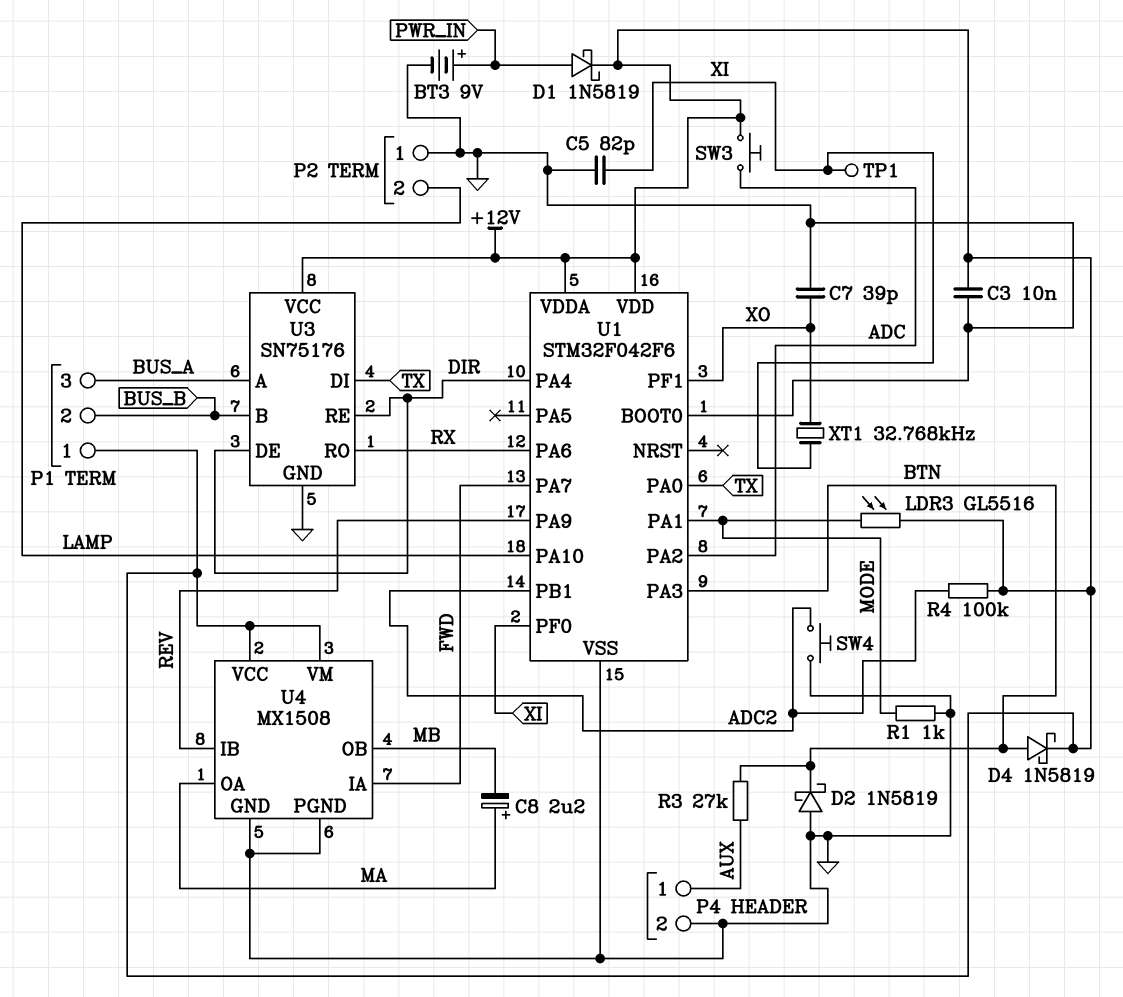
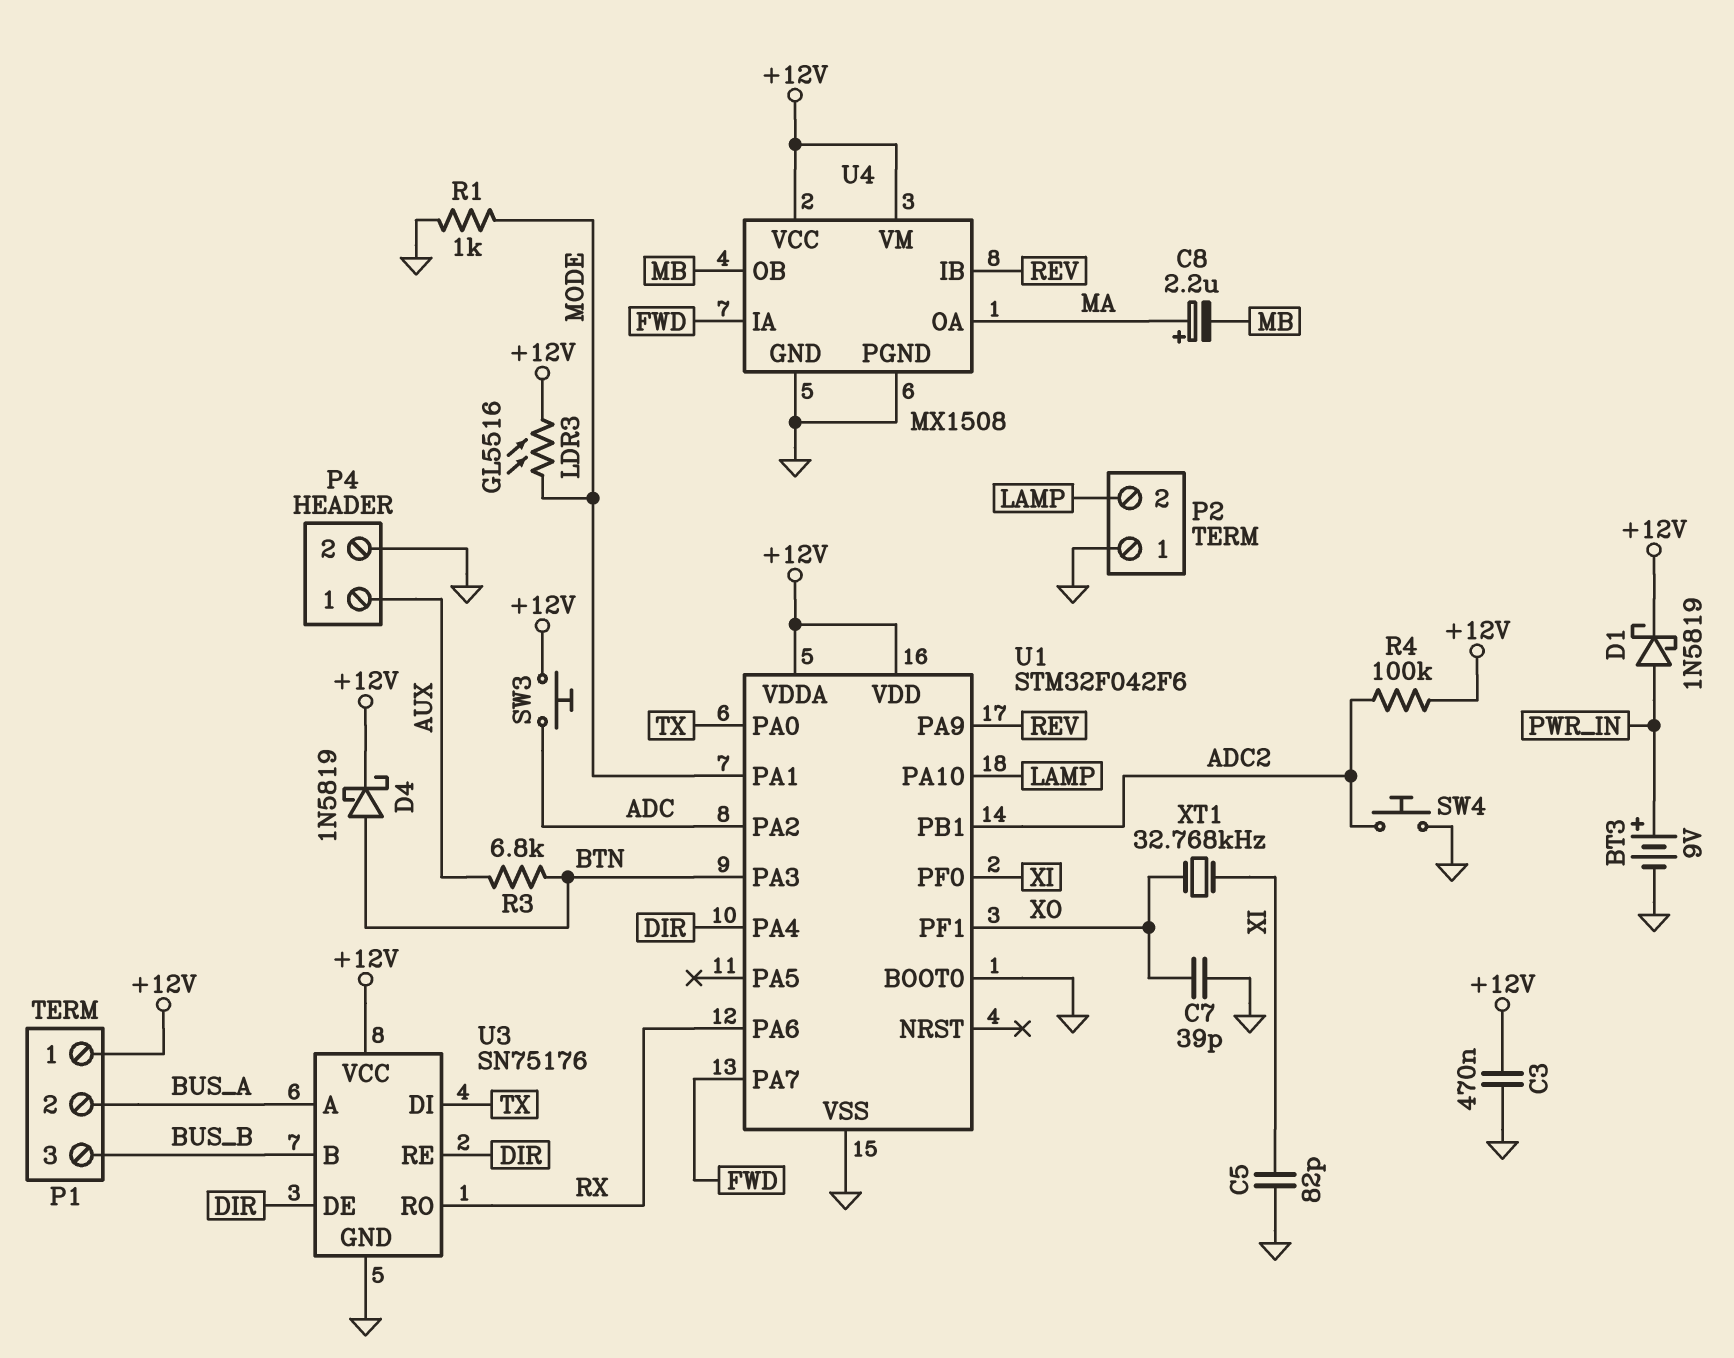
C3: 10nF (+12V, GND) -> 470nF (+12V, GND)
D2: schottky 1N5819 (A GND, K BTN) -> none
P1 pin 2: BUS_B -> BUS_A
P1 pin 3: BUS_A -> BUS_B
R3: 27k (AUX, BTN) -> 6.8k (AUX, BTN)
TP1: test point (XI) -> none

